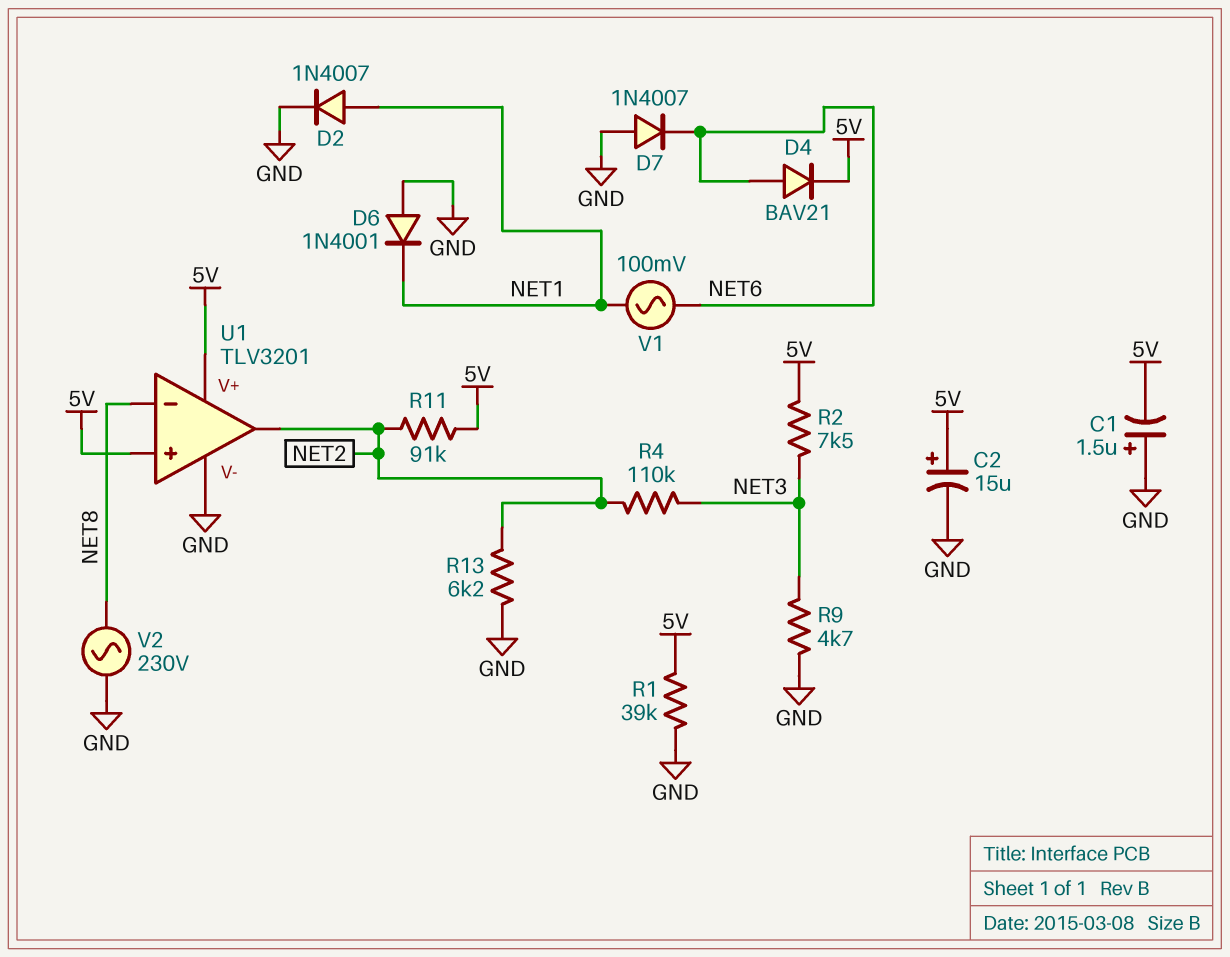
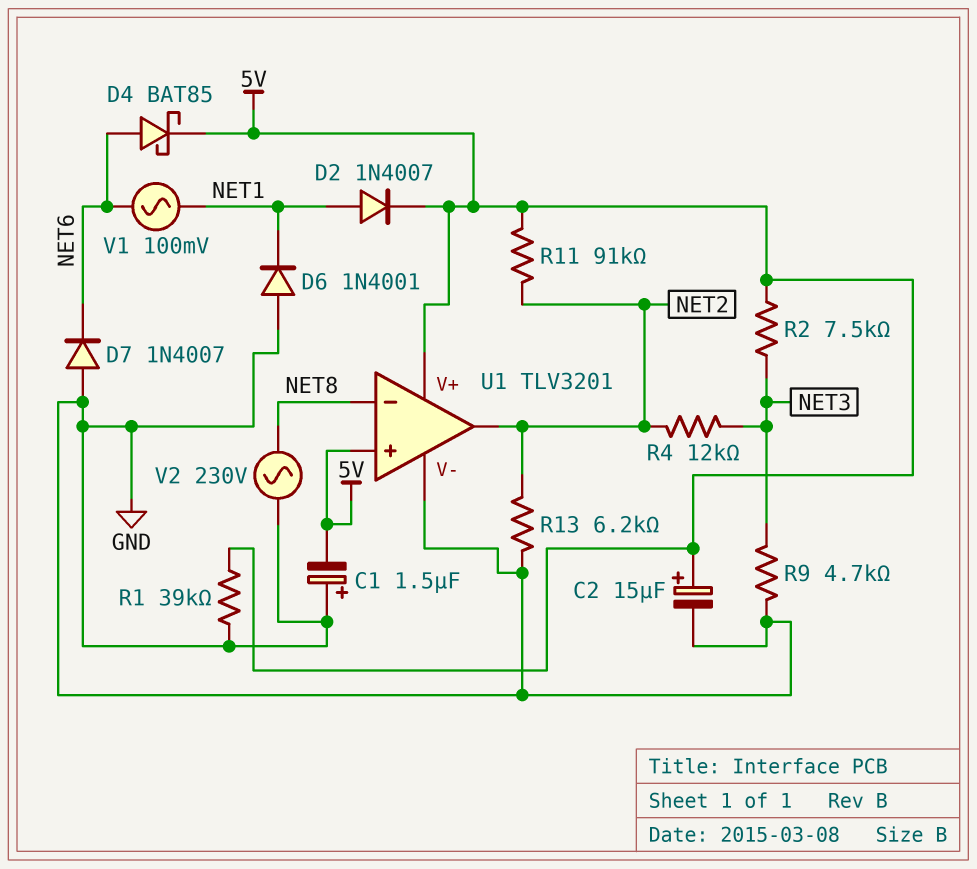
D2: diode 1N4007 (A NET1, K GND) -> diode 1N4007 (A NET1, K 5V)
D4: diode BAV21 (A NET6, K 5V) -> schottky BAT85 (A NET6, K 5V)
R4: 110k (NET2, NET3) -> 12k (NET2, NET3)

